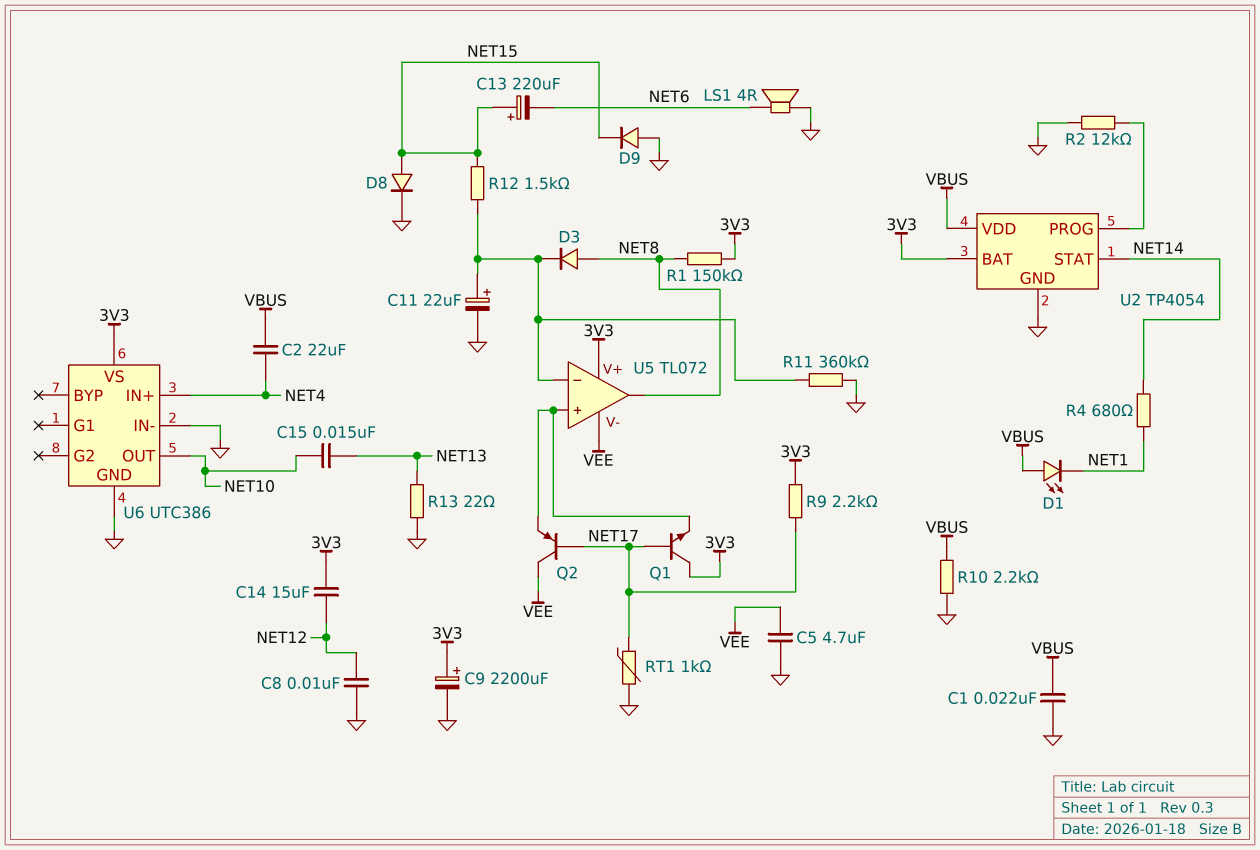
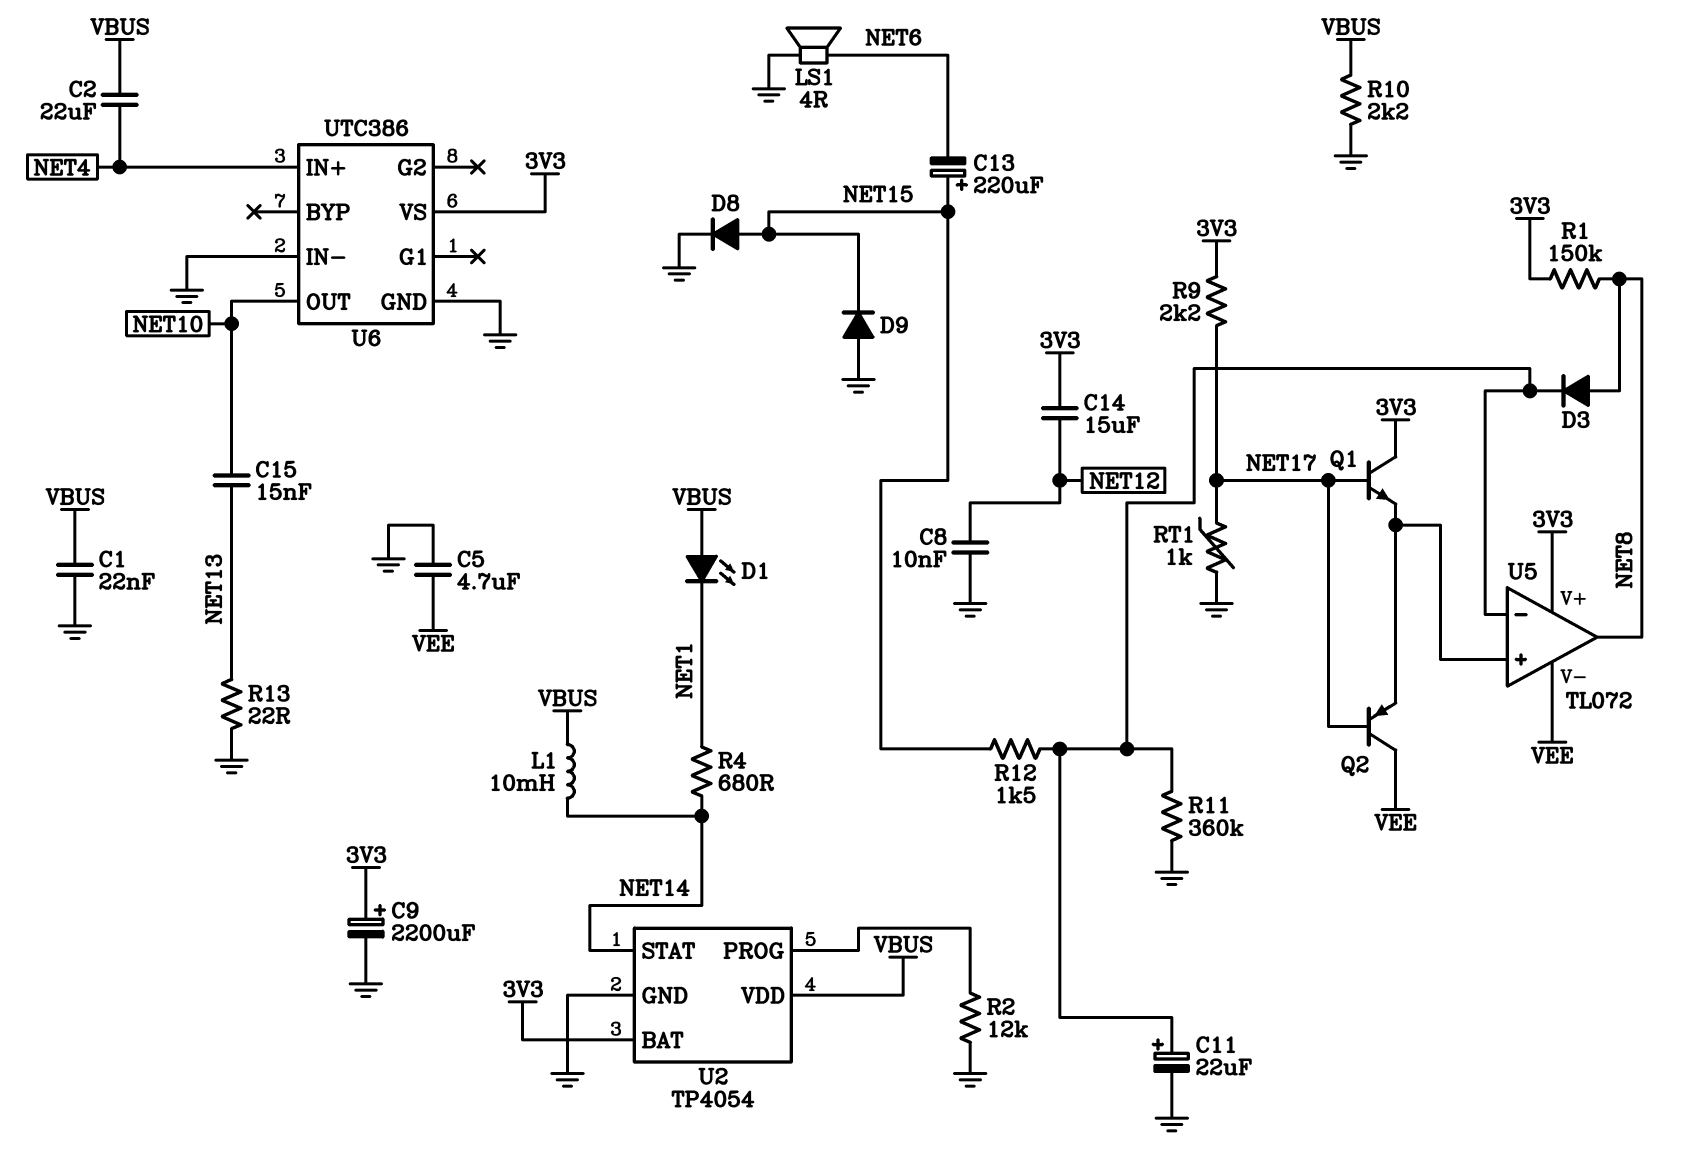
L1: none -> 10mH (NET14, VBUS)

